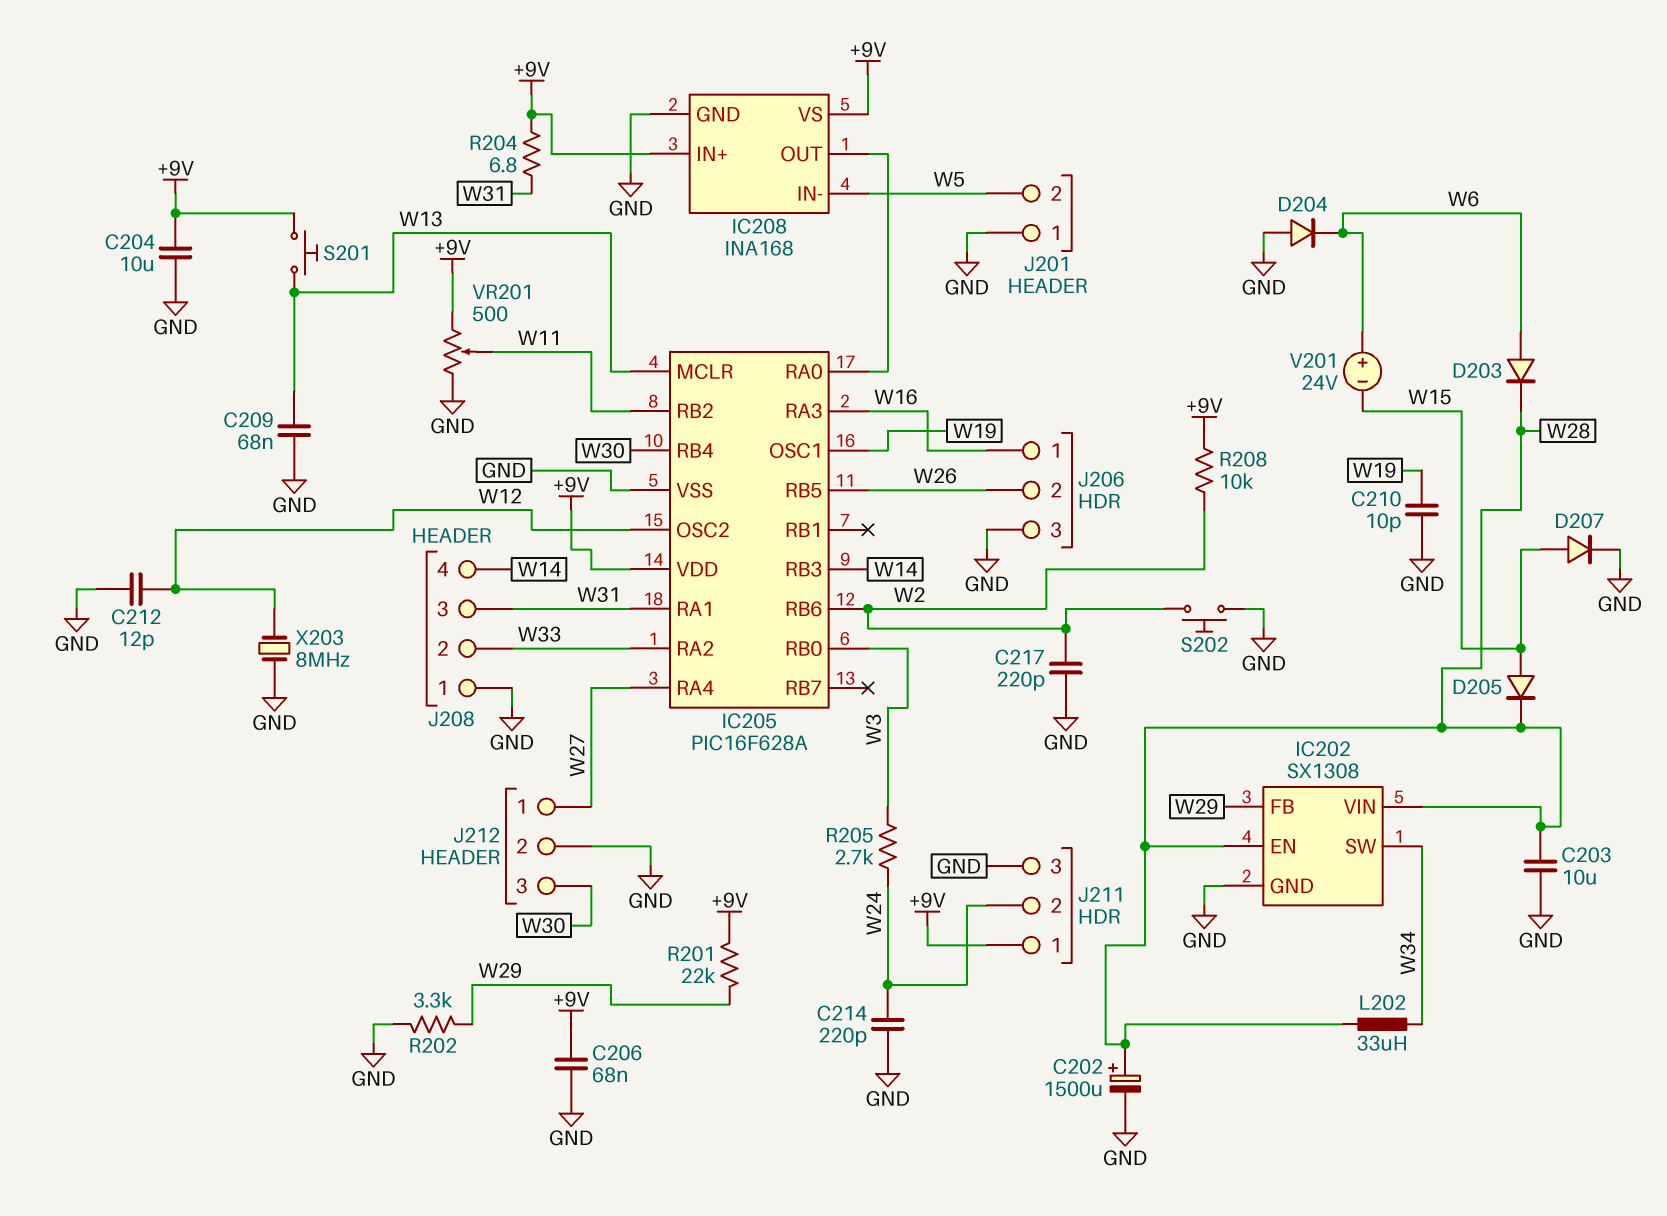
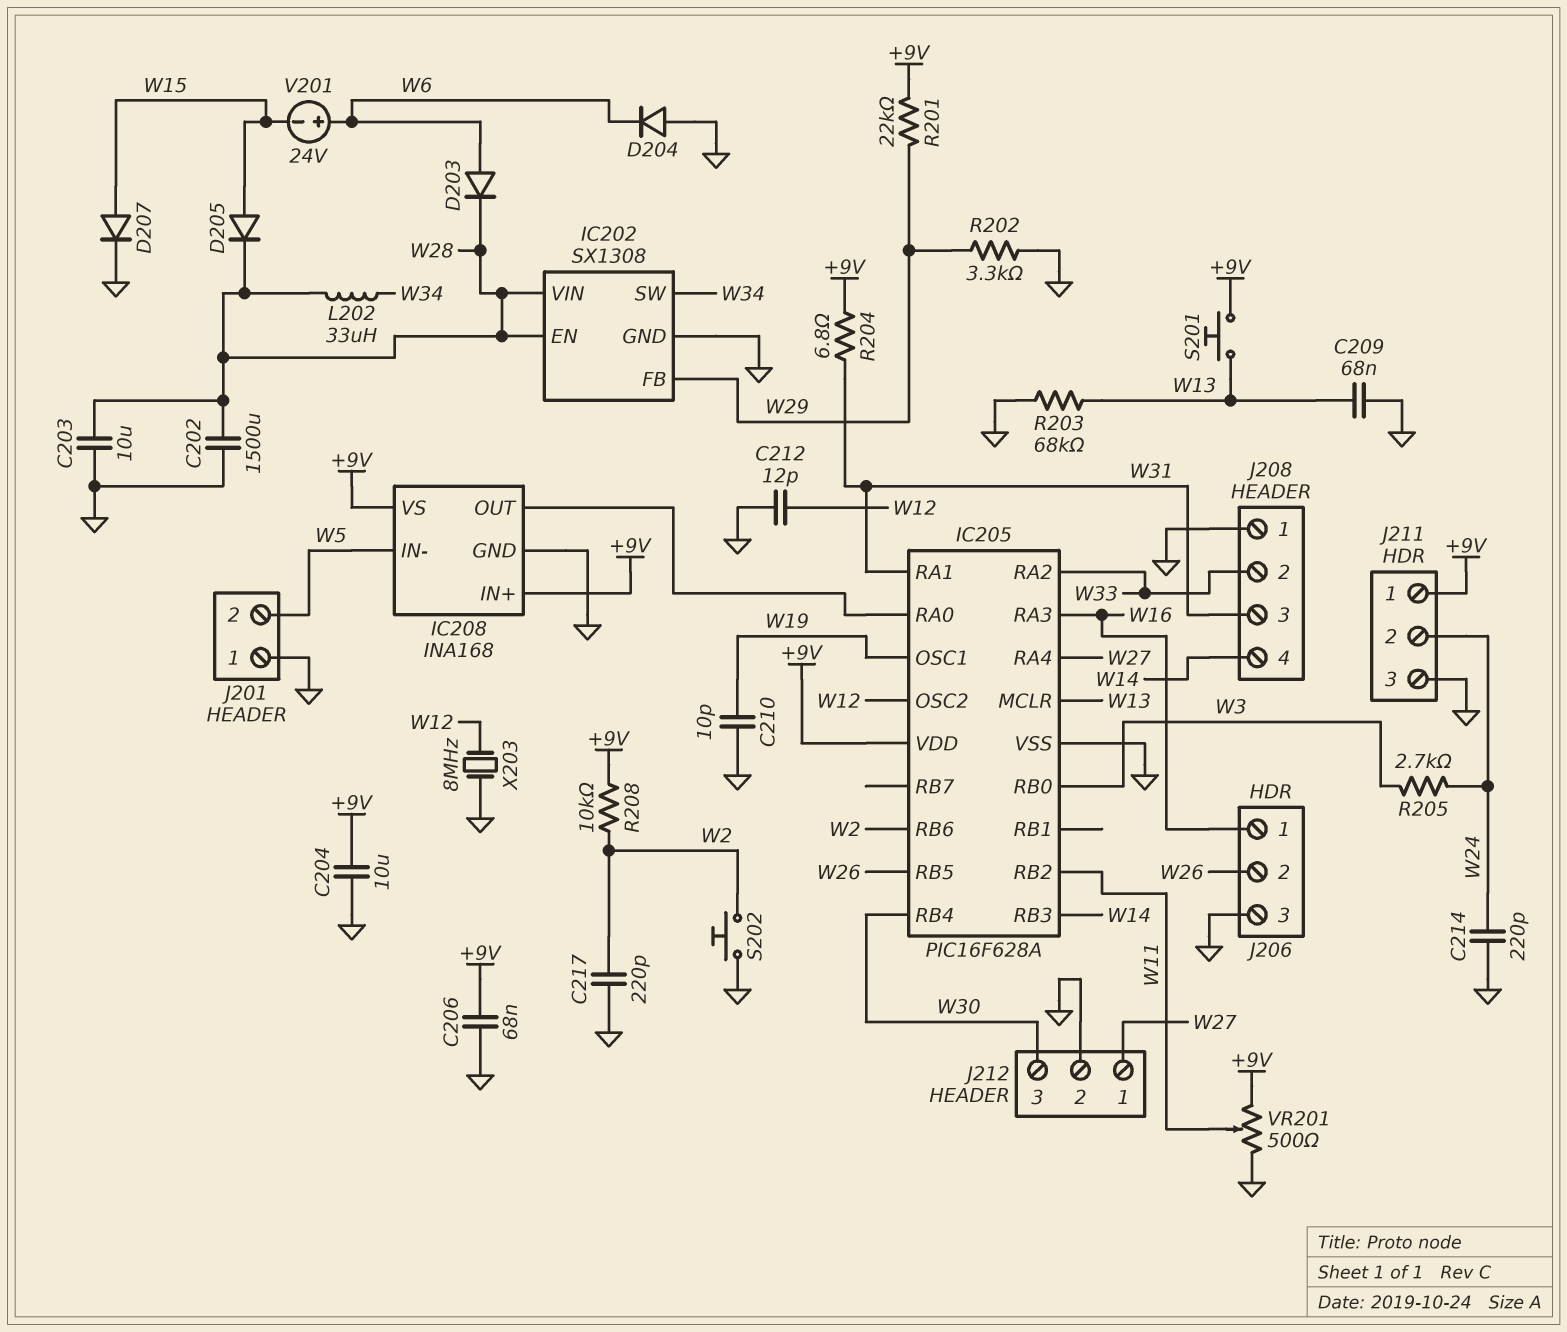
C202: 1500uF (plus W28, minus GND) -> 1500uF (GND, W28)
R203: none -> 68k (GND, W13)

